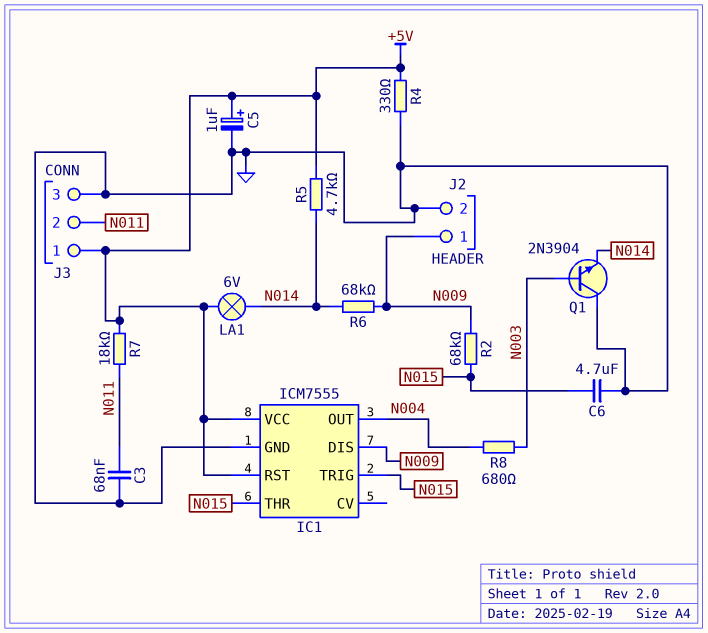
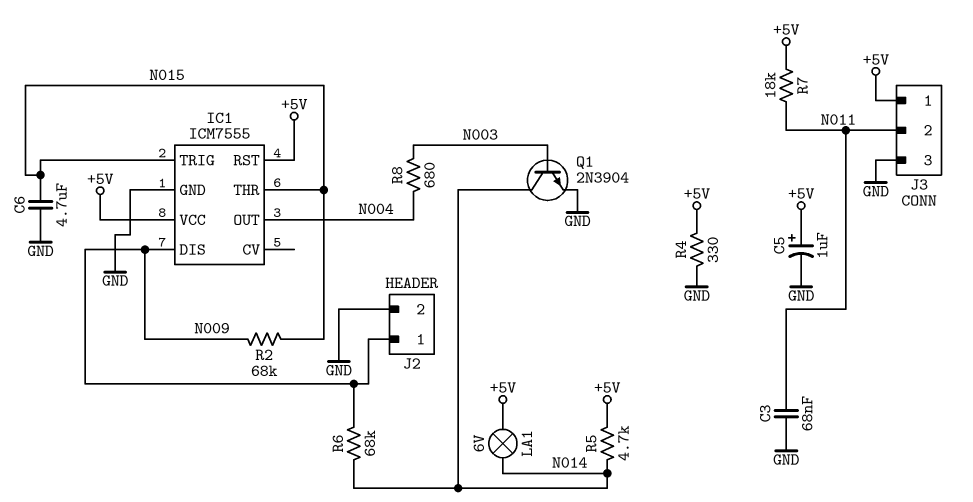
Q1: NPN 2N3904 (B N003, C GND, E N014) -> NPN 2N3904 (B N003, C N014, E GND)

